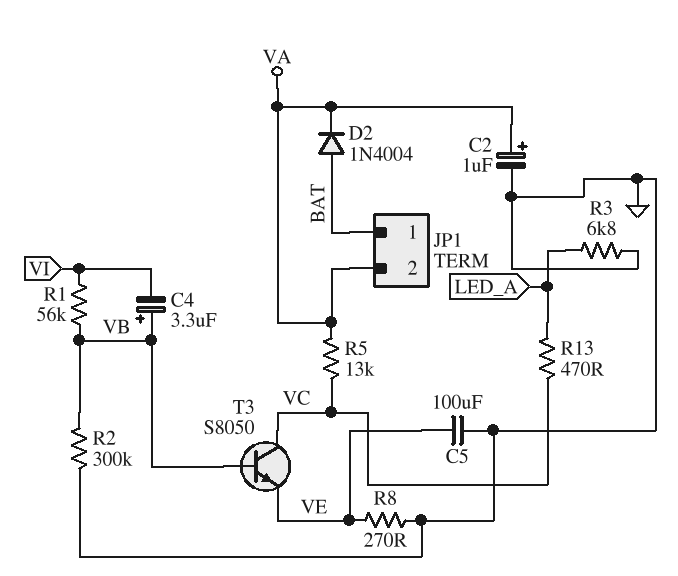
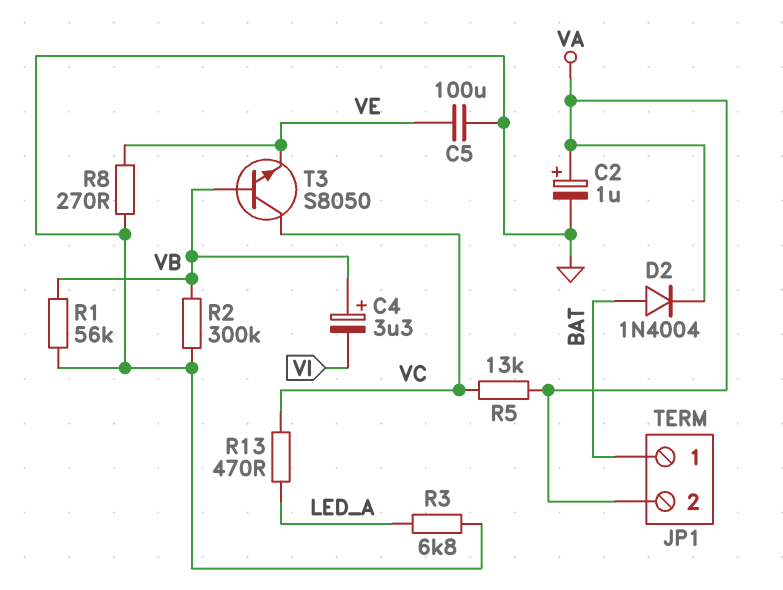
R1: 56k (VB, VI) -> 56k (GND, VB)

